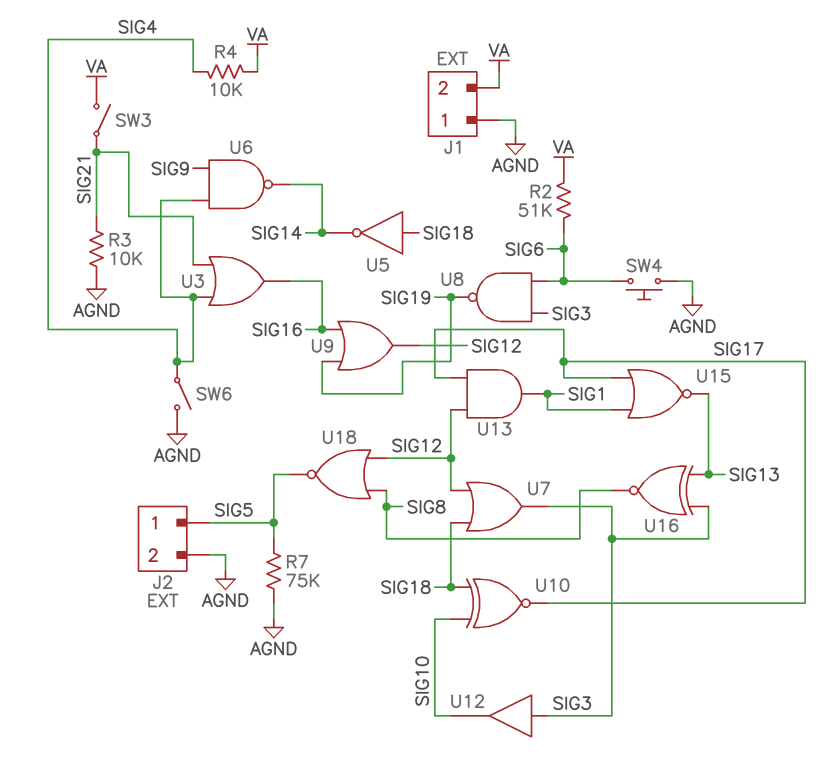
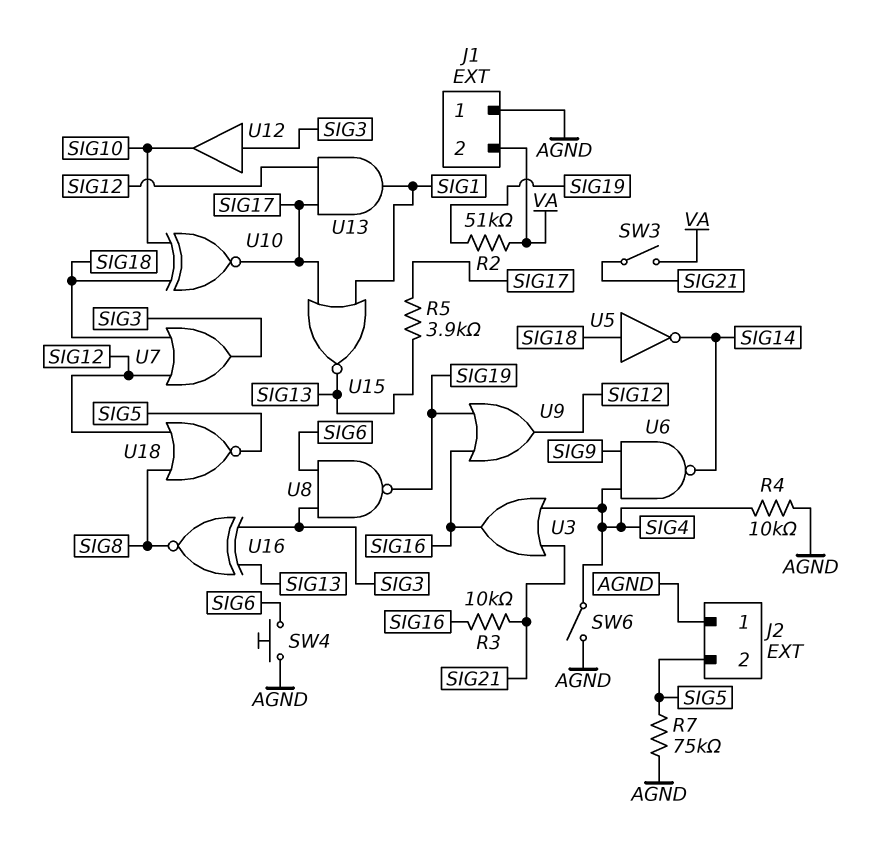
J2 pin 1: SIG5 -> AGND
J2 pin 2: AGND -> SIG5
R2: 51k (SIG6, VA) -> 51k (SIG19, VA)
R3: 10k (AGND, SIG21) -> 10k (SIG16, SIG21)
R4: 10k (SIG4, VA) -> 10k (AGND, SIG4)
R5: none -> 3.9k (SIG13, SIG17)

